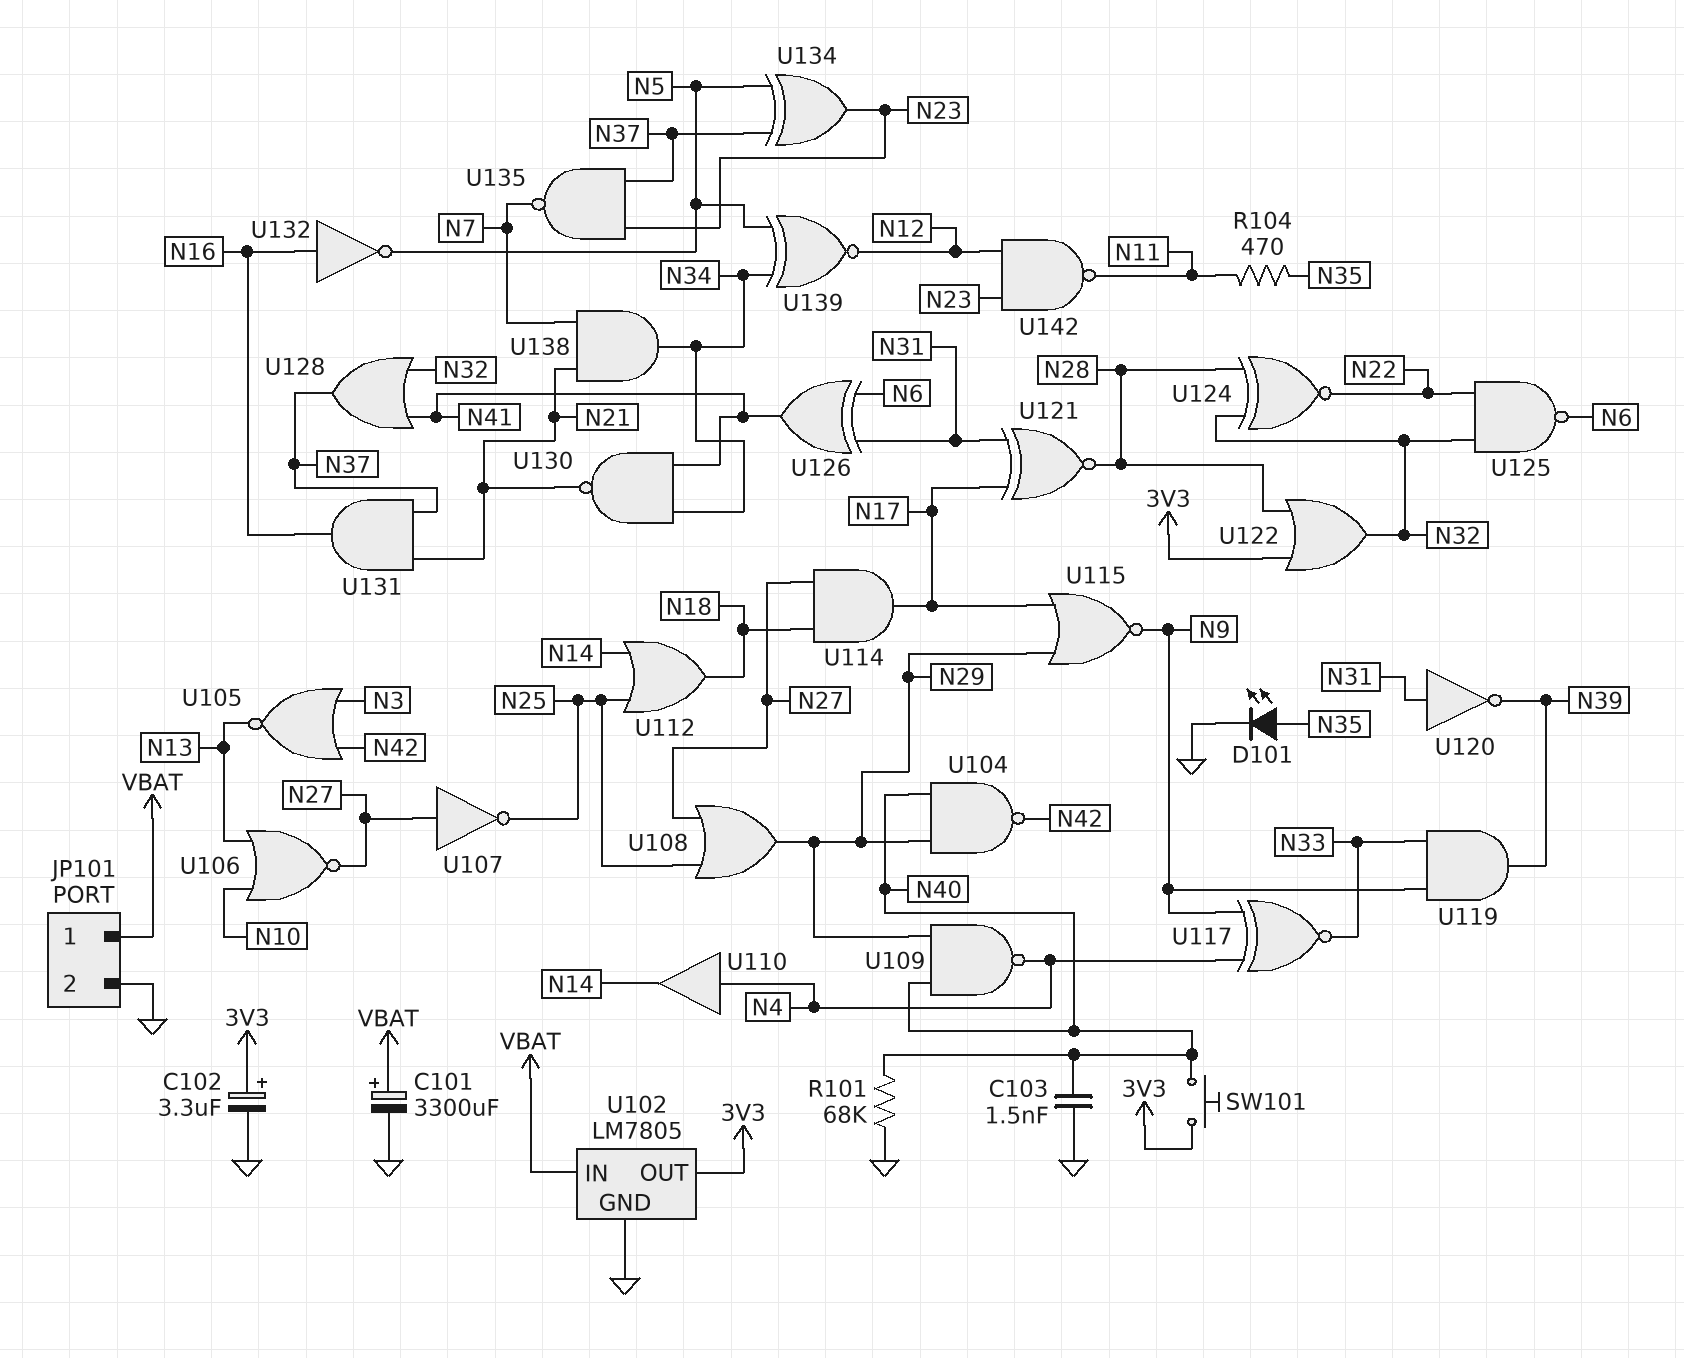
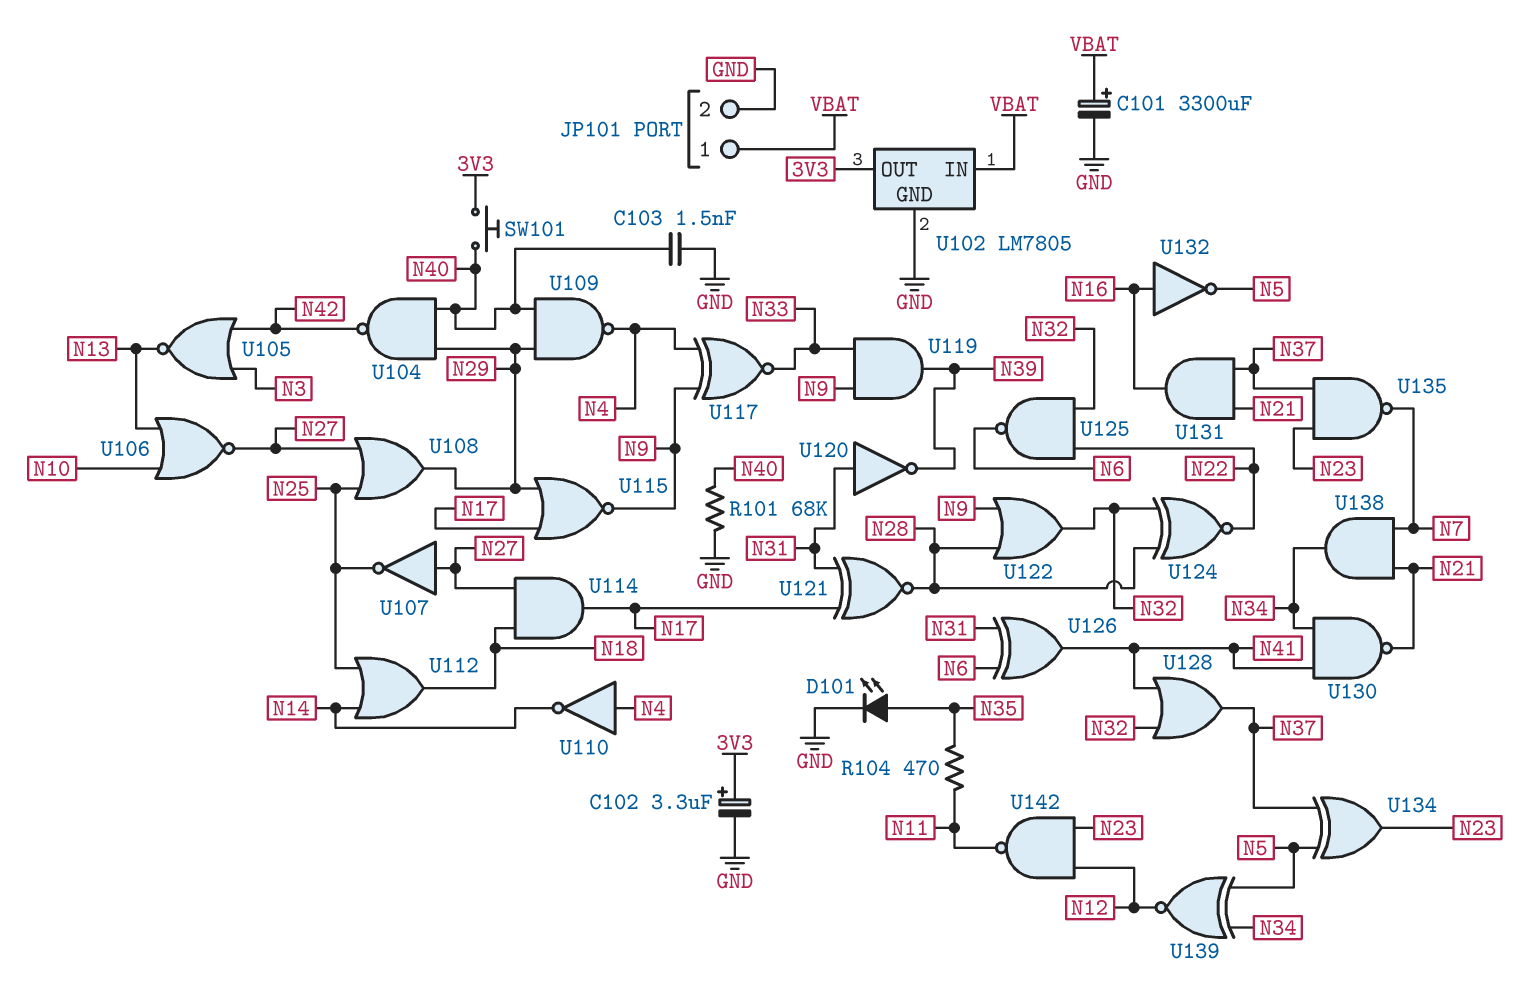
U110: buffer (in N4, out N14) -> NOT (in N4, out N14)
U122: OR (in 3V3, in N28, out N32) -> OR (in N9, in N28, out N32)

